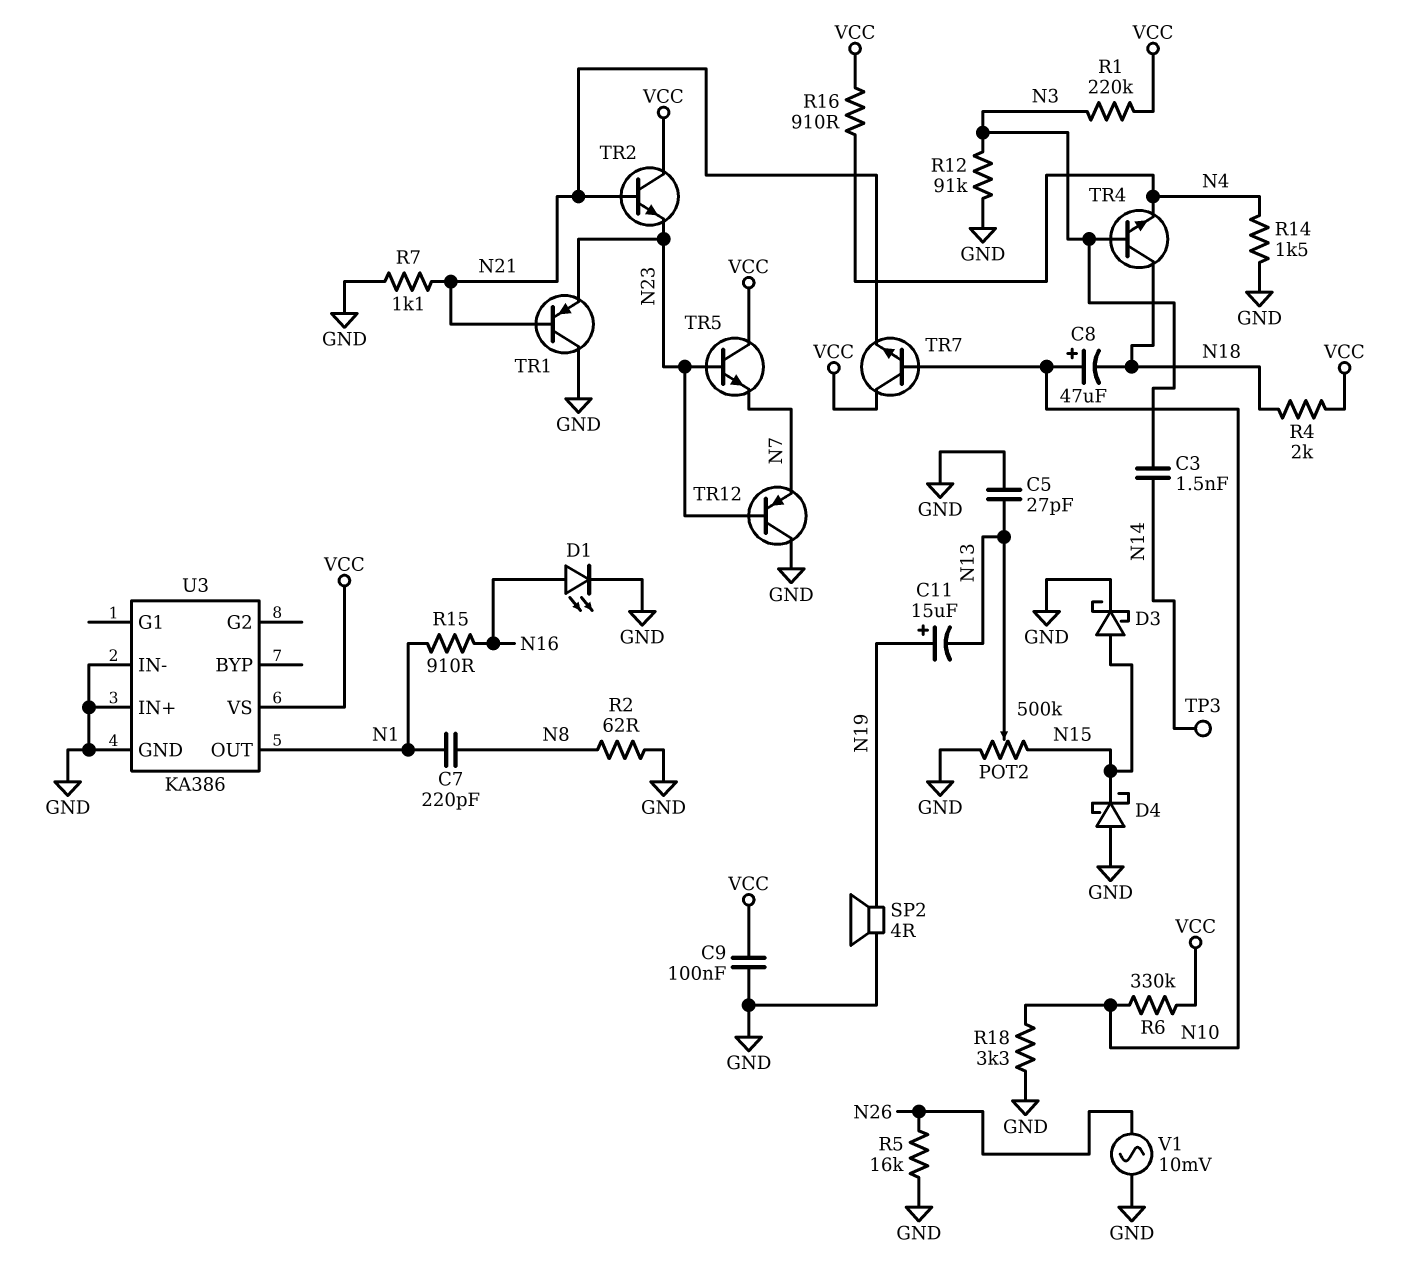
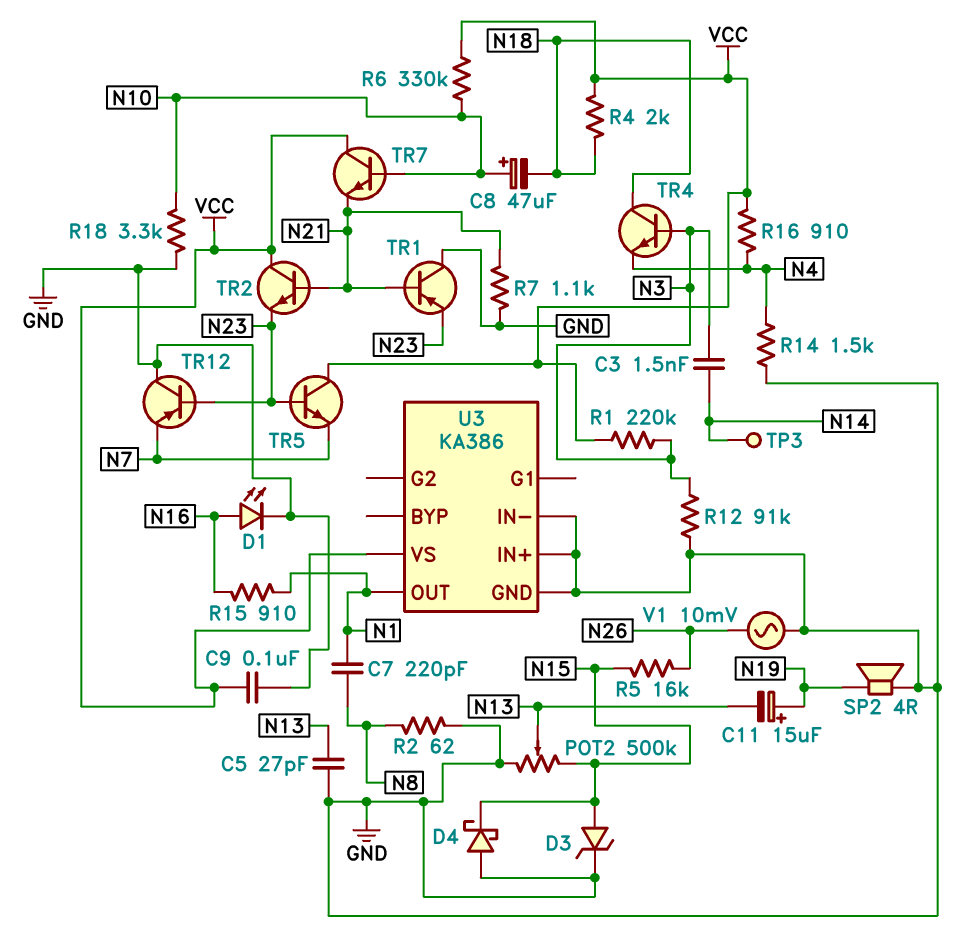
D3: schottky (A N15, K GND) -> zener (A N15, K GND)
R5: 16k (GND, N26) -> 16k (N15, N26)

